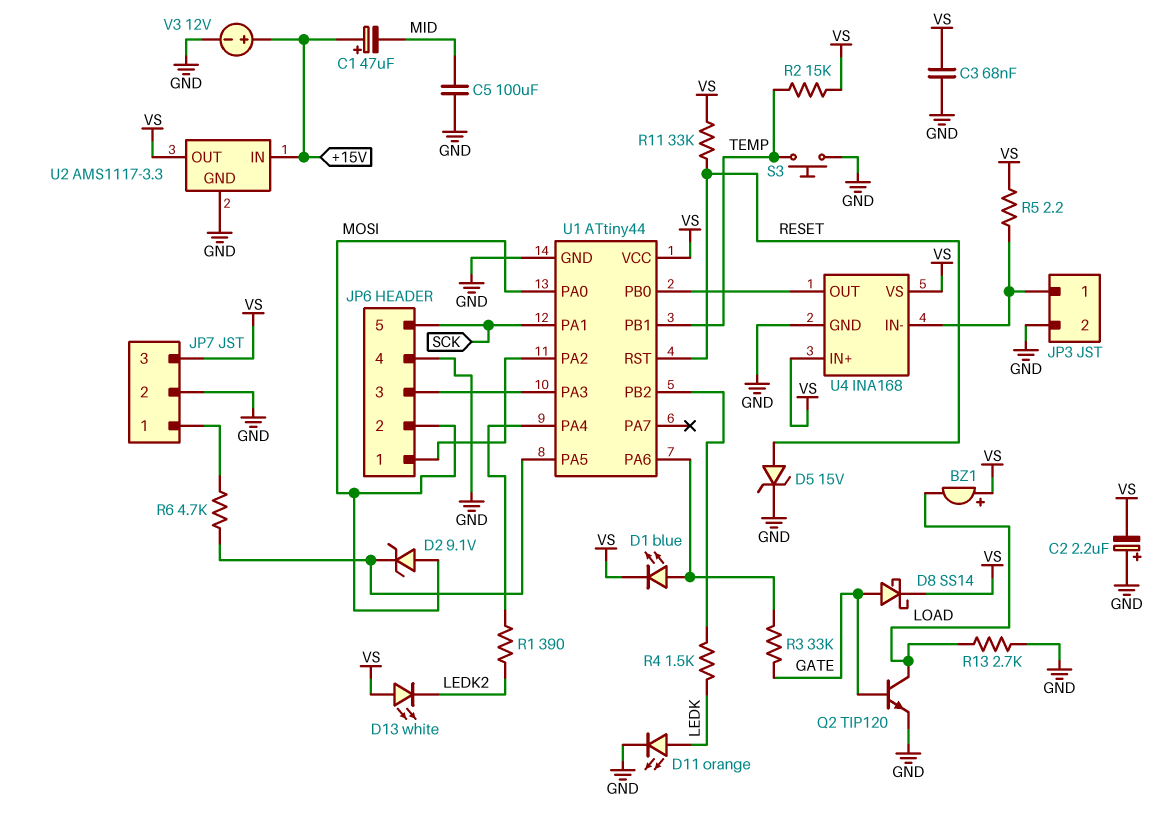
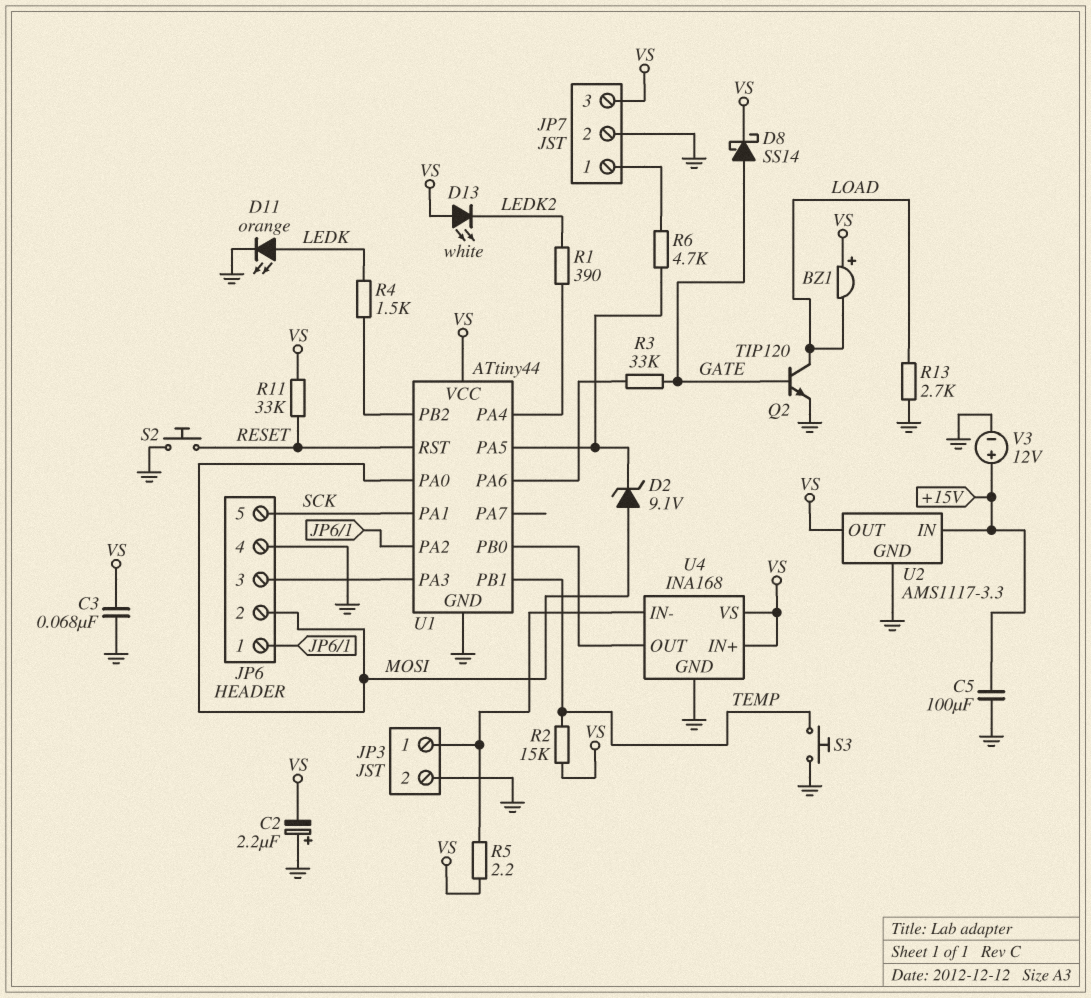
C1: 47uF (plus +15V, minus MID) -> none
C5: 100uF (GND, MID) -> 100uF (+15V, GND)
D1: LED blue (A U1/PA6, K VS) -> none
D5: zener 15V (A RESET, K GND) -> none
S2: none -> button (GND, RESET)

